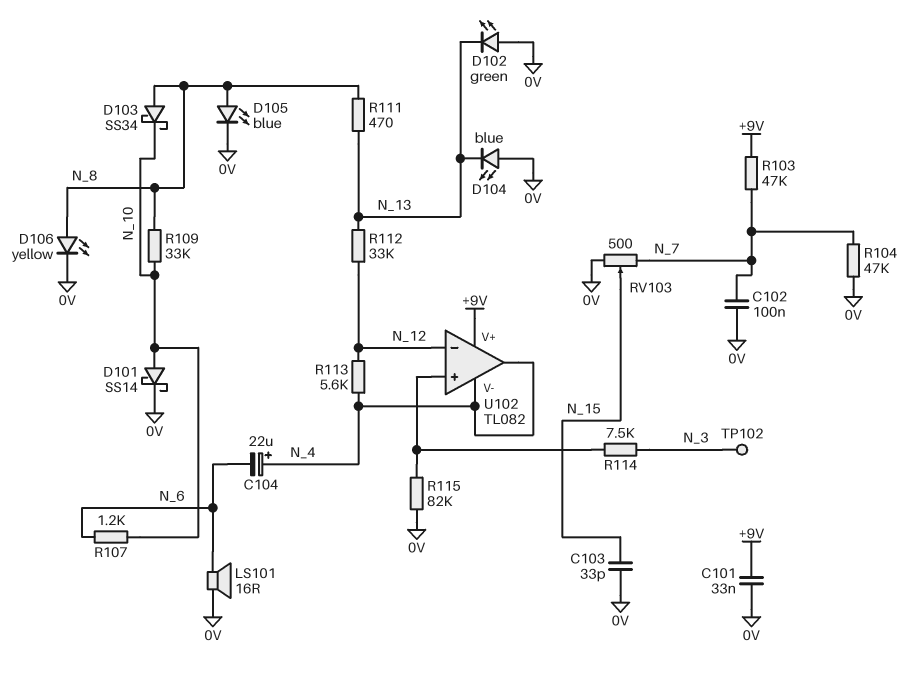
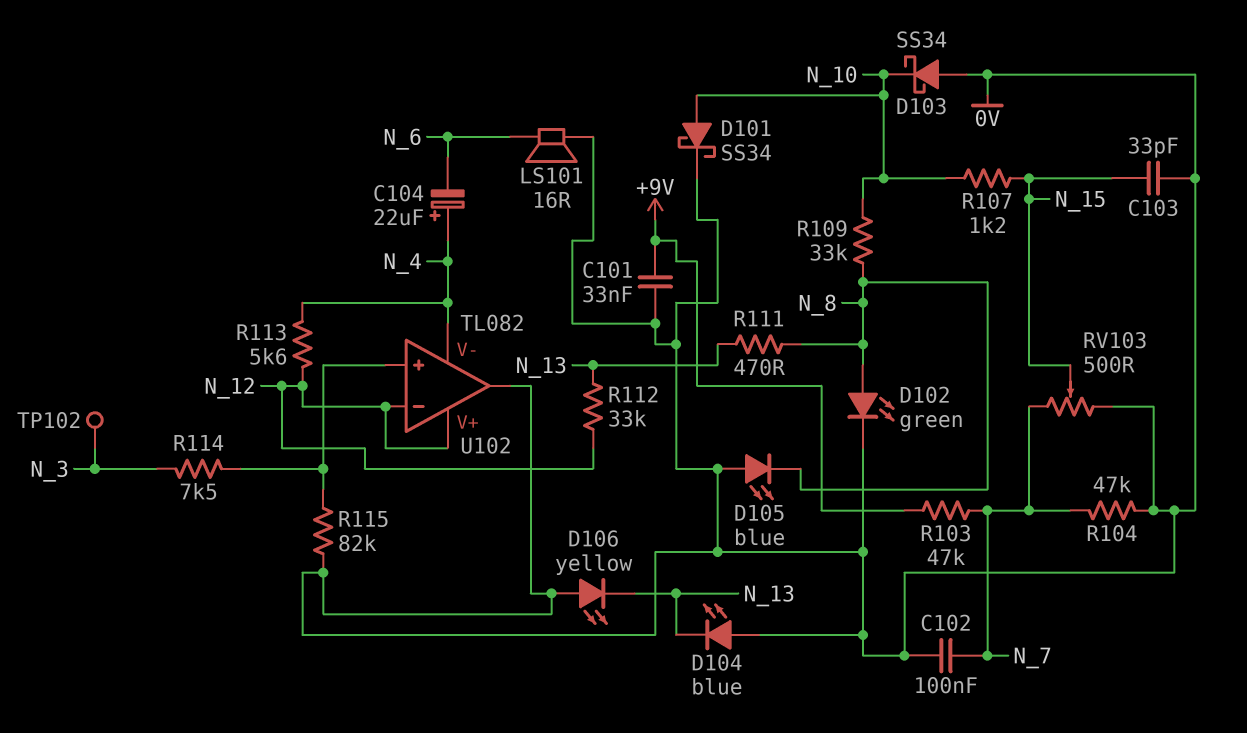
D101: schottky SS14 (A N_10, K 0V) -> schottky SS34 (A N_10, K 0V)
D102: LED green (A 0V, K N_13) -> LED green (A N_8, K 0V)
D103: schottky SS34 (A N_8, K N_10) -> schottky SS34 (A 0V, K N_10)
D105: LED blue (A N_8, K 0V) -> LED blue (A 0V, K N_8)
D106: LED yellow (A N_8, K 0V) -> LED yellow (A 0V, K N_13)
R107: 1.2k (N_6, N_10) -> 1.2k (N_10, N_15)
U102 pin V+: +9V -> N_12
U102 pin out: N_4 -> 0V

